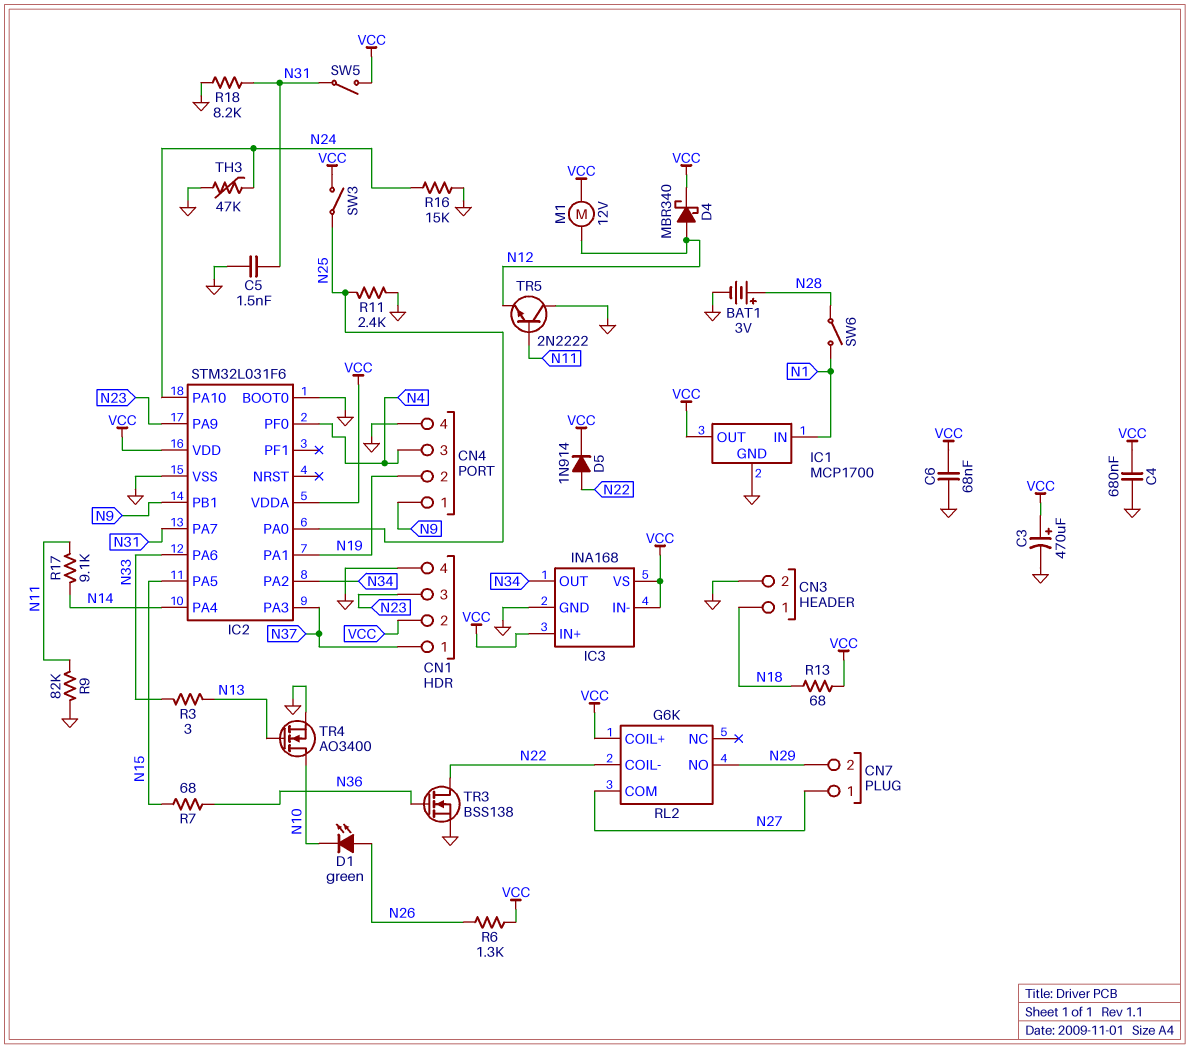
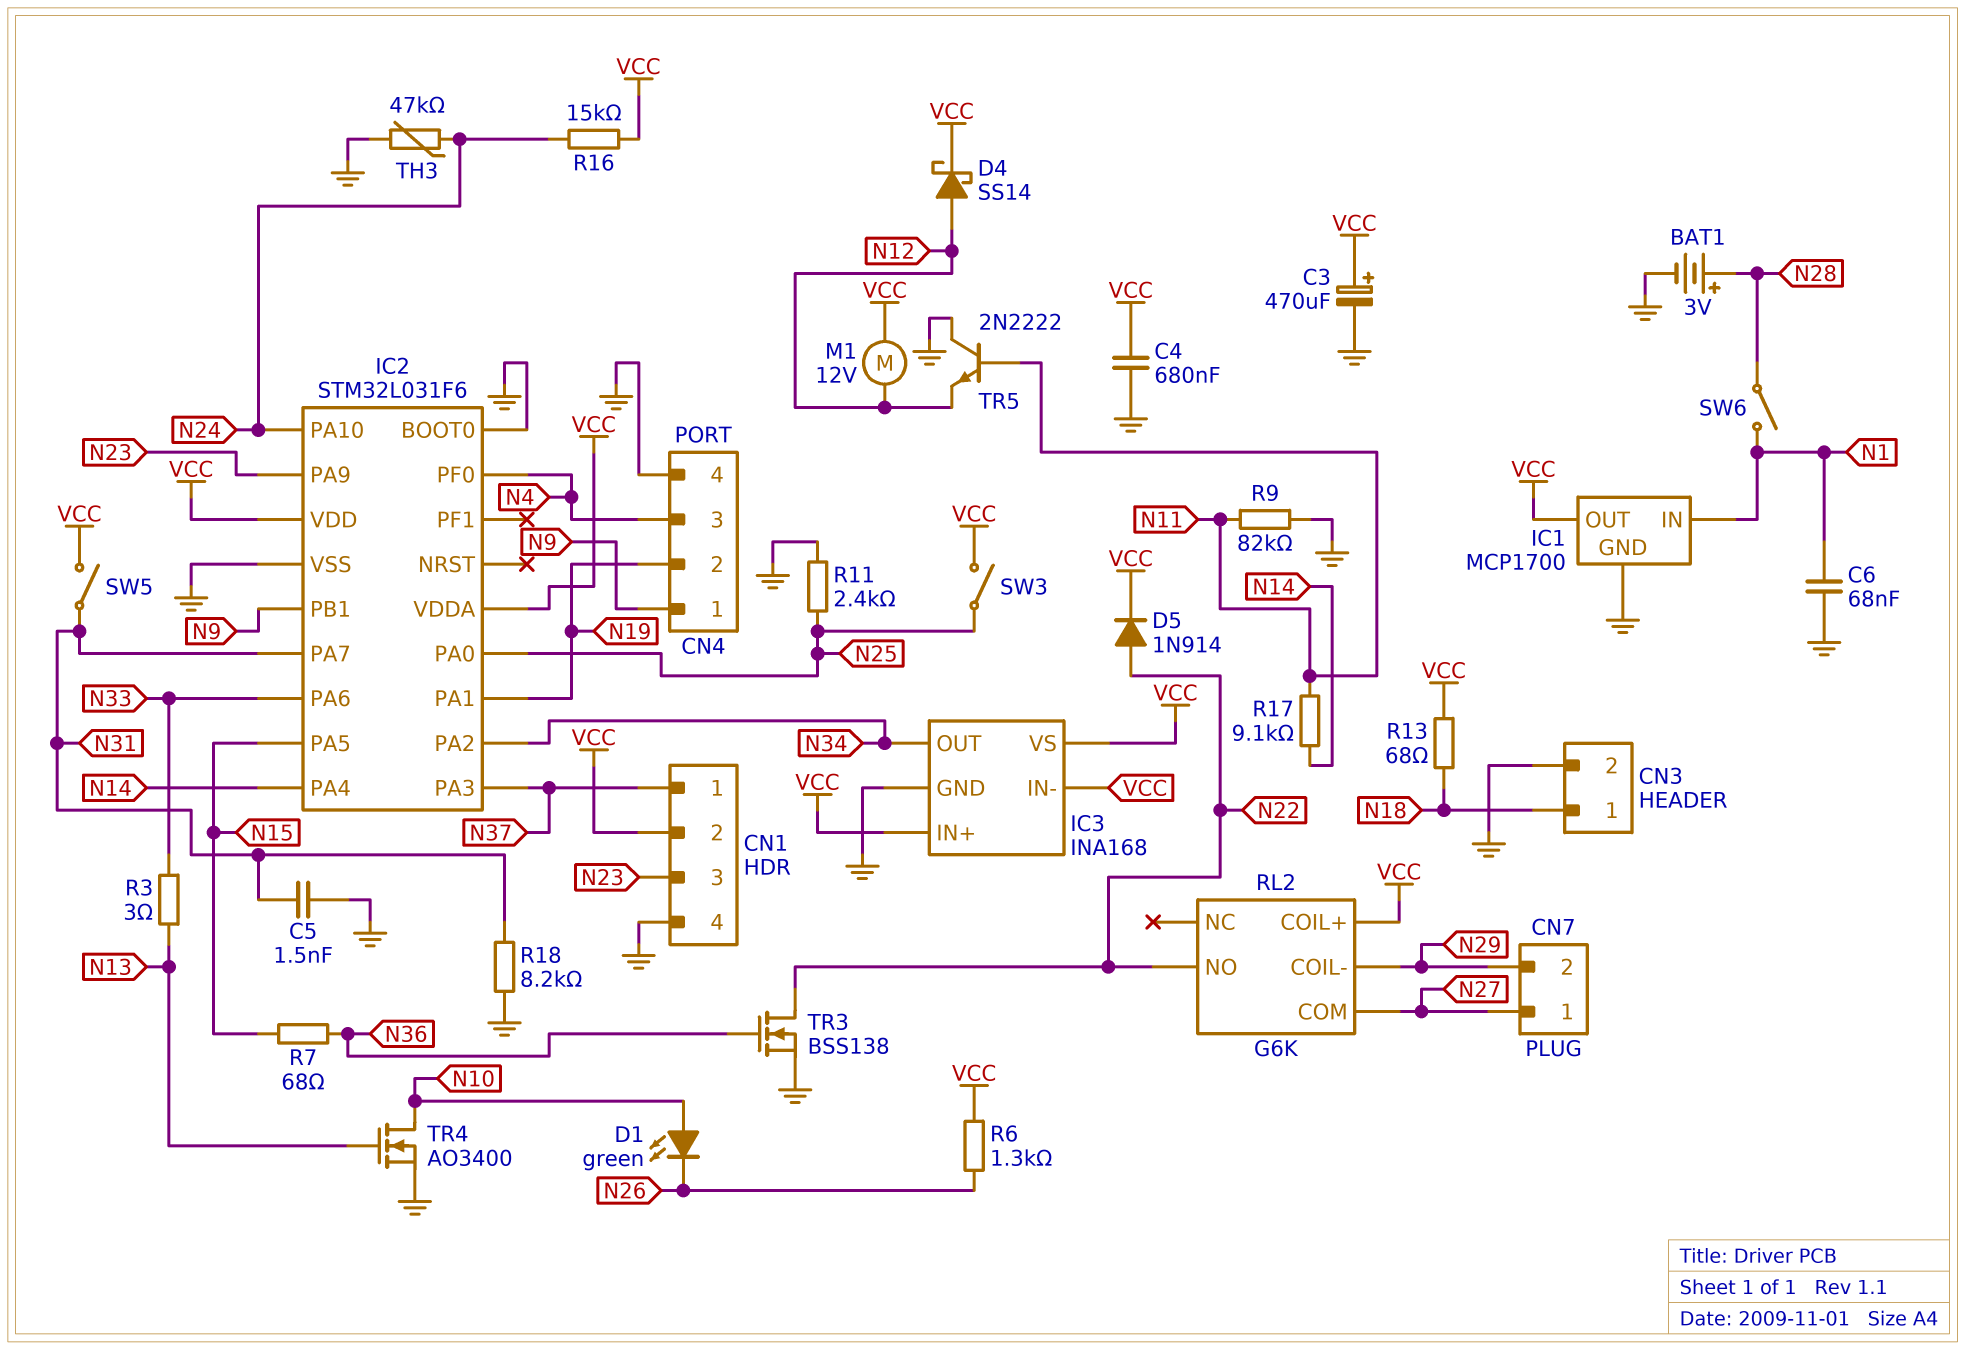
C6: 68nF (GND, VCC) -> 68nF (GND, N1)
D1: LED green (A N26, K N10) -> LED green (A N10, K N26)
D4: schottky MBR340 (A N12, K VCC) -> schottky SS14 (A N12, K VCC)
R16: 15k (GND, N24) -> 15k (N24, VCC)
RL2 pin COIL-: N22 -> N29
RL2 pin NO: N29 -> N22

